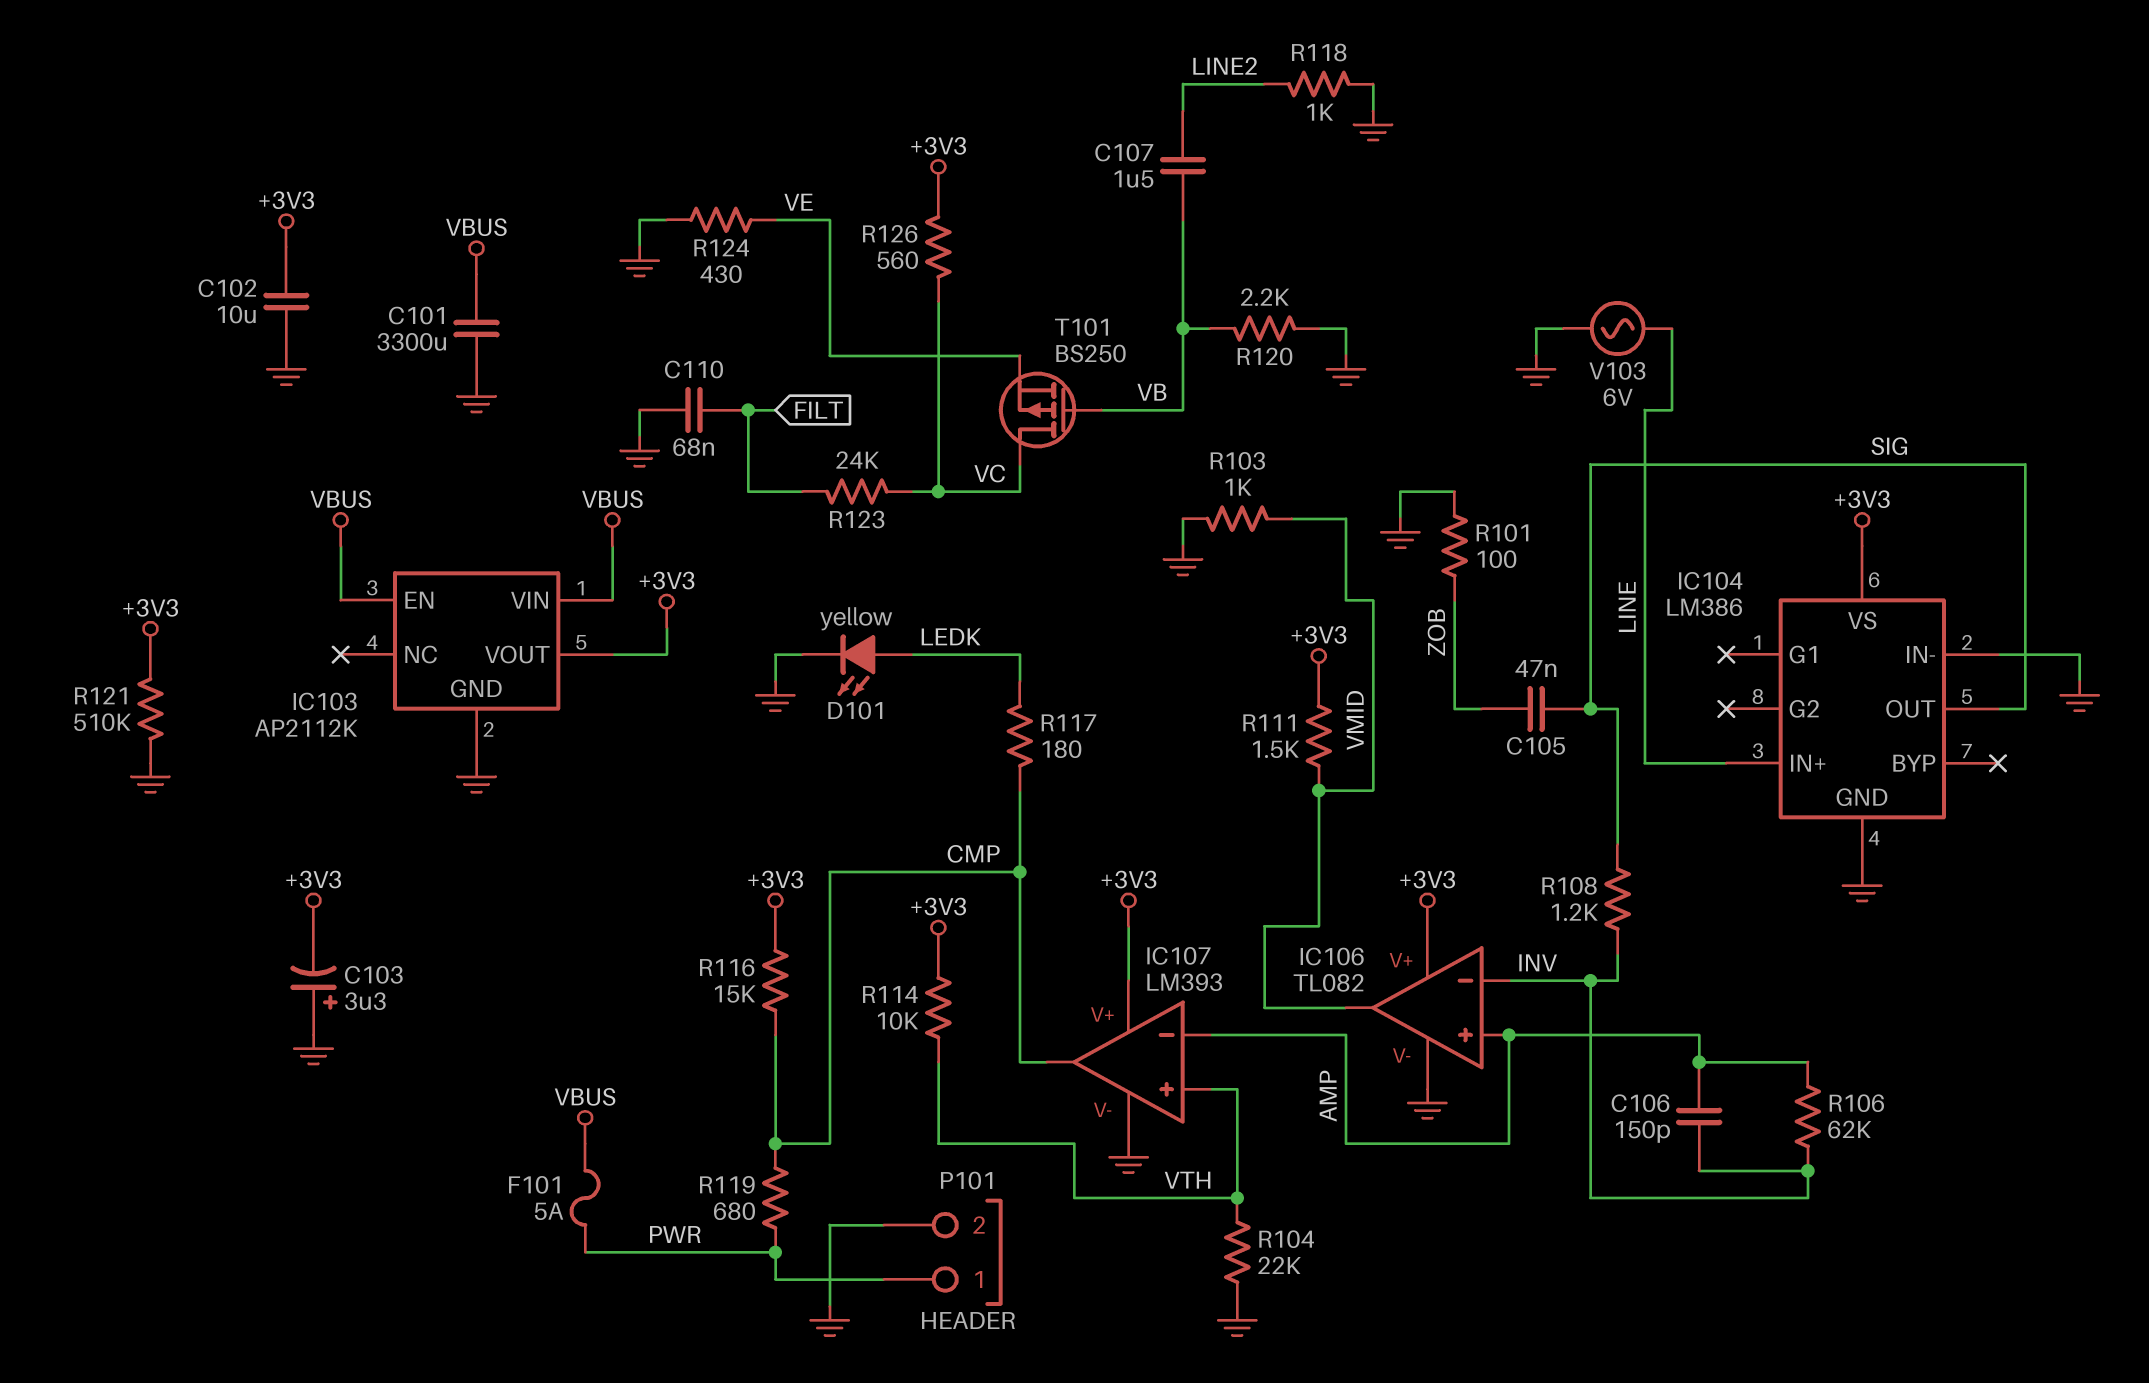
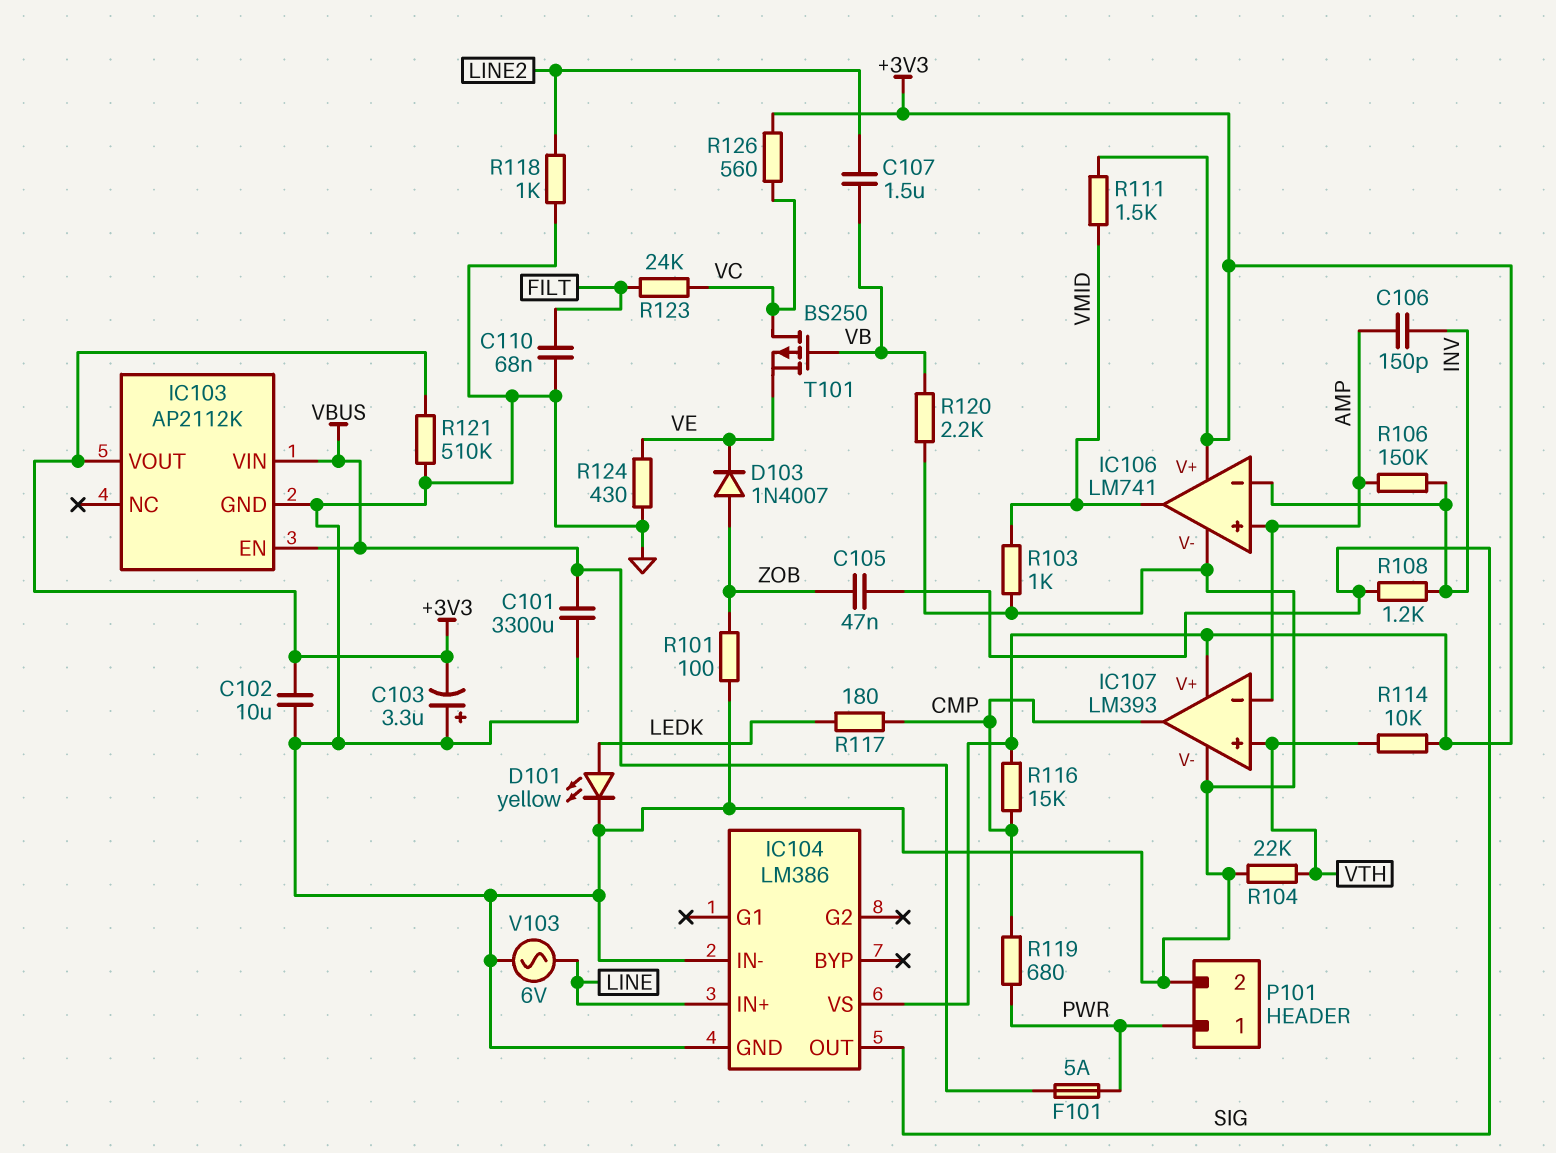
D103: none -> diode 1N4007 (A ZOB, K VE)
IC106: TL082 -> LM741
R106: 62k (AMP, INV) -> 150k (AMP, INV)

